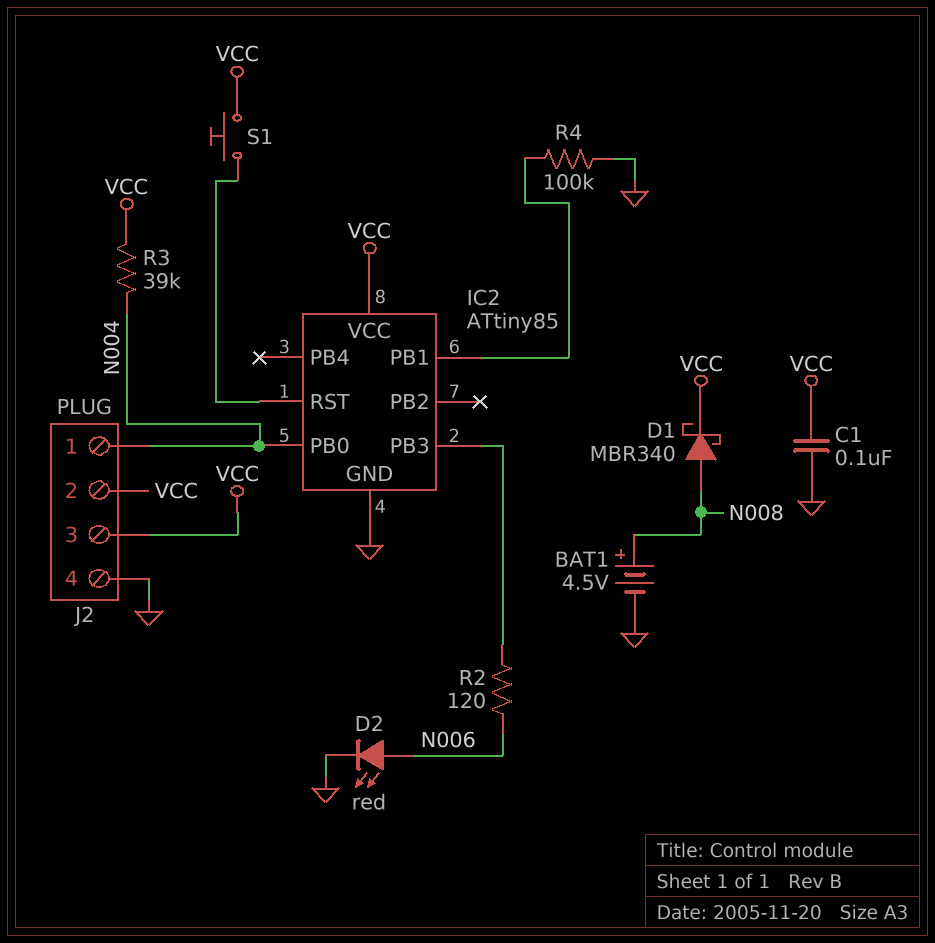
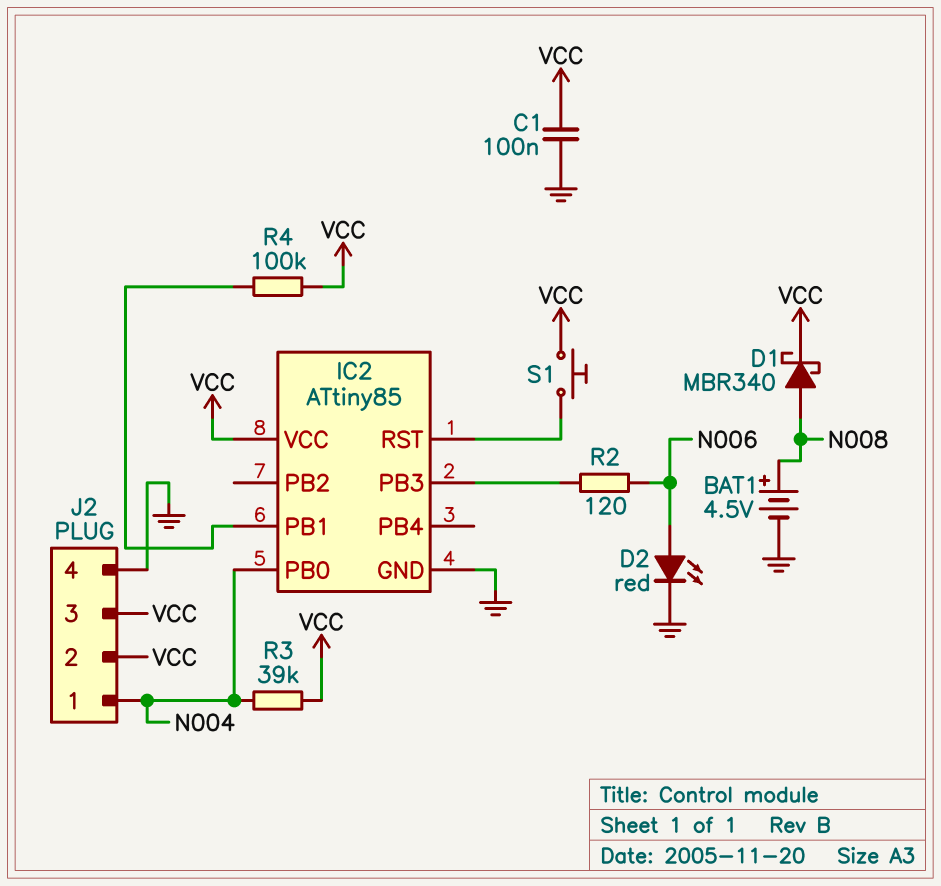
R4: 100k (GND, IC2/PB1) -> 100k (IC2/PB1, VCC)

